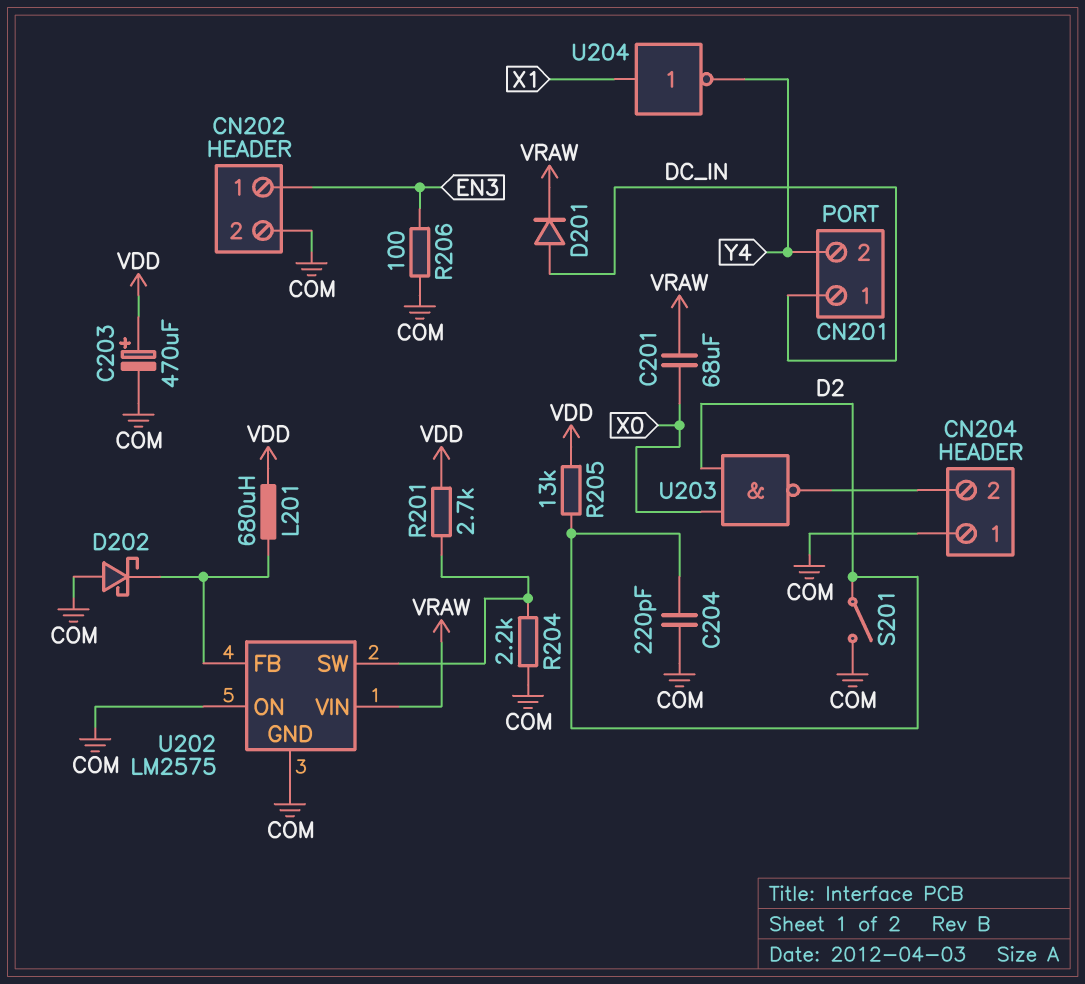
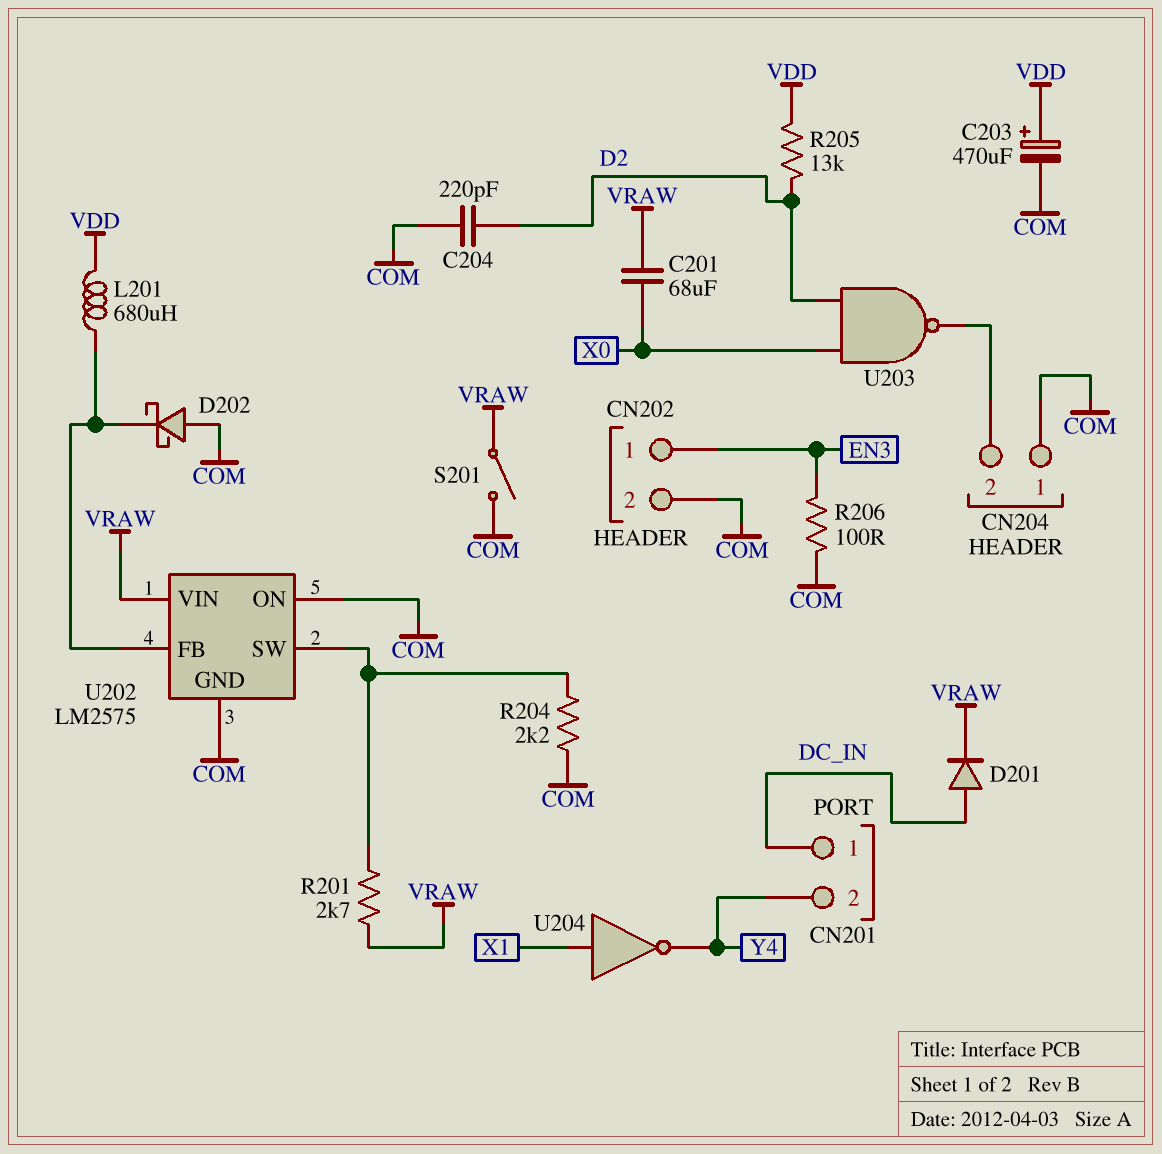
R201: 2.7k (U202/SW, VDD) -> 2.7k (U202/SW, VRAW)
S201: switch (COM, D2) -> switch (COM, VRAW)

